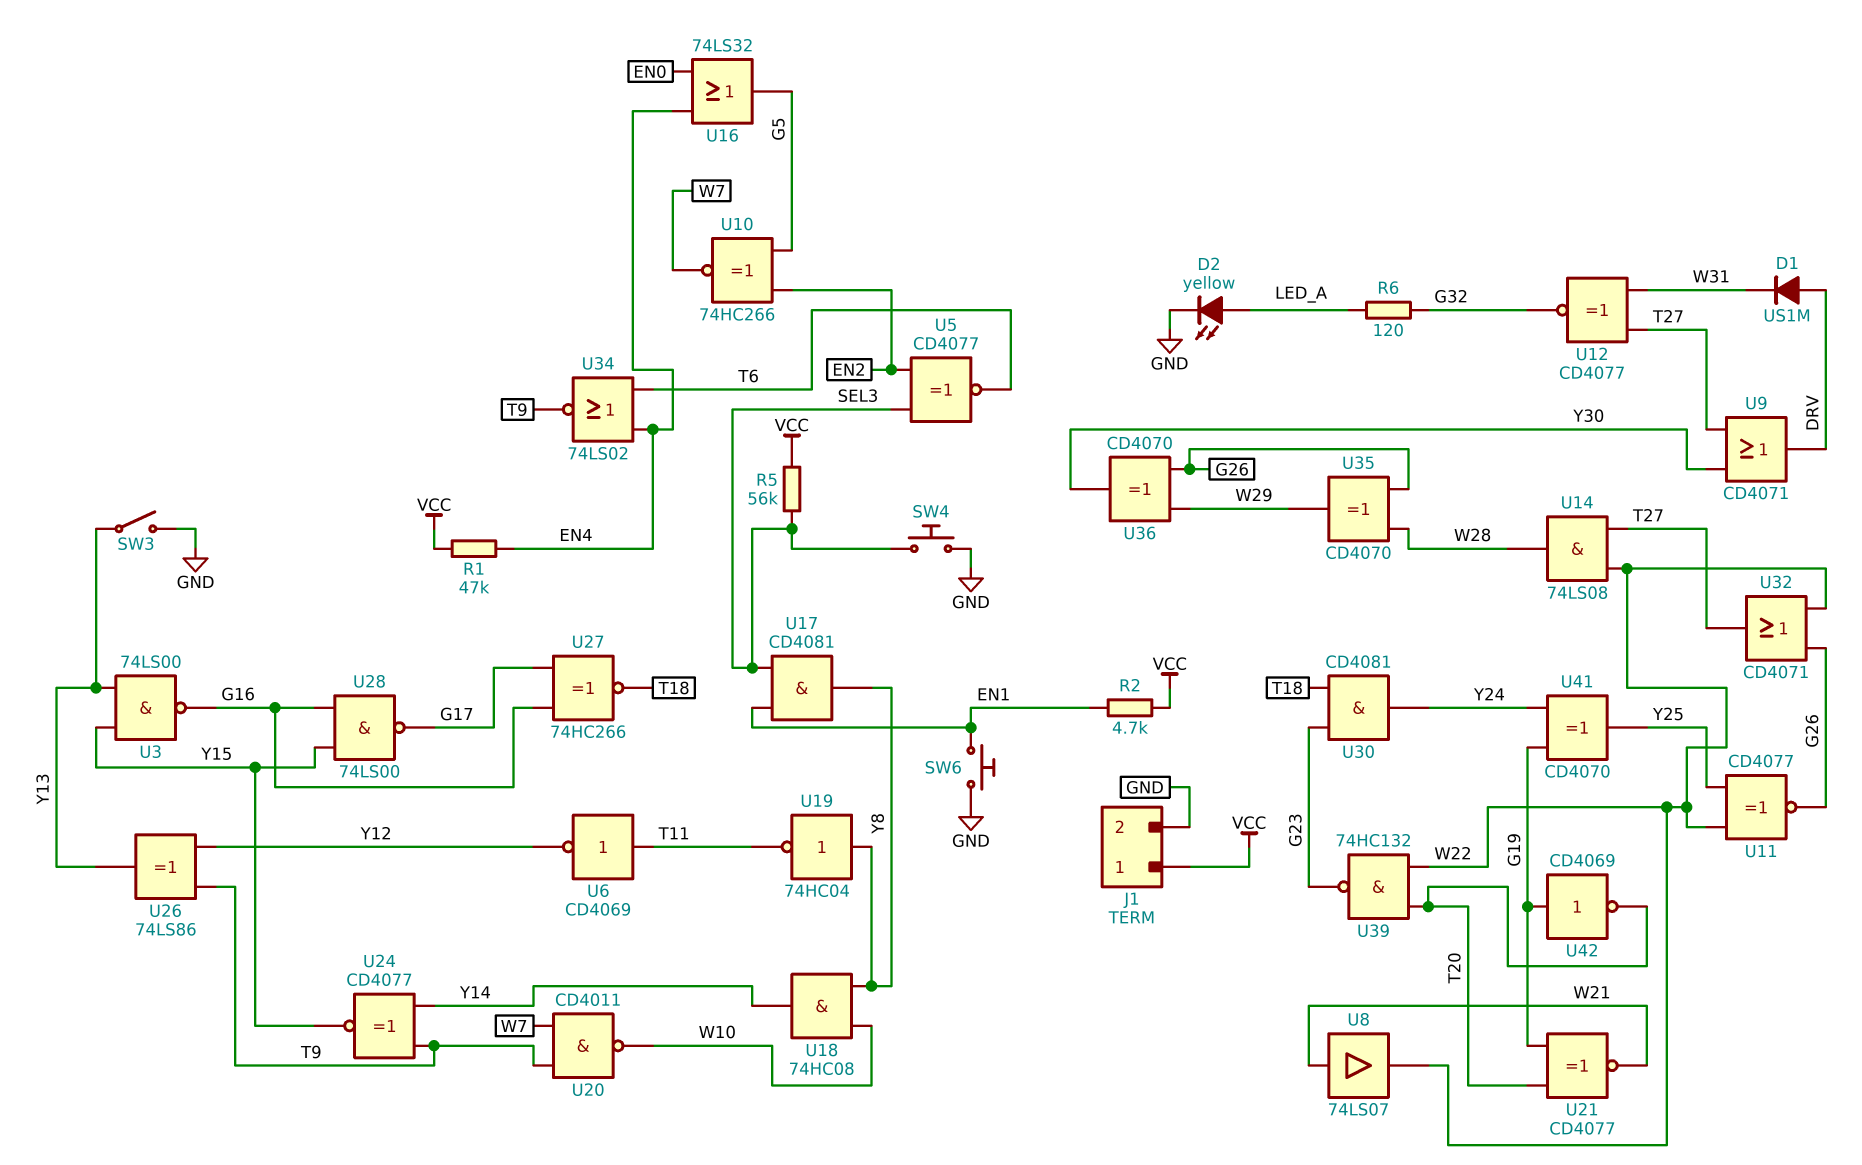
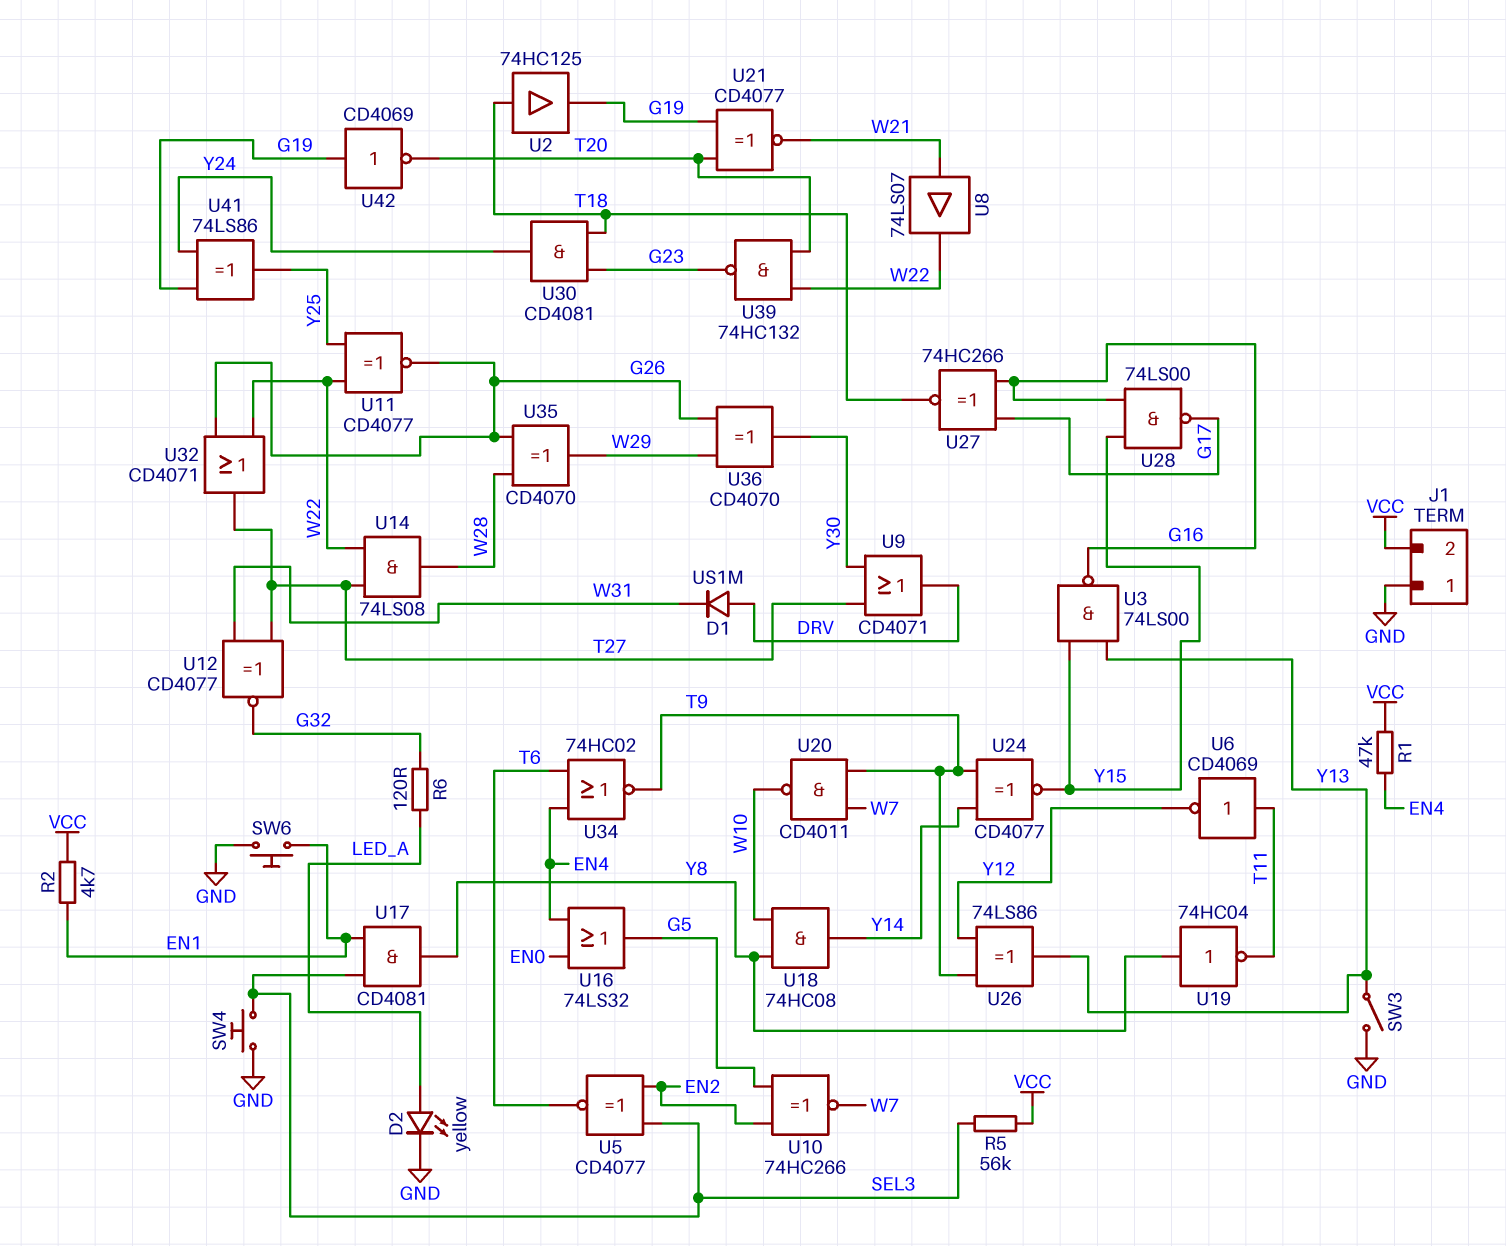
J1 pin 1: VCC -> GND
J1 pin 2: GND -> VCC
U2: none -> buffer 74HC125 (in T18, out G19)
U34: NOR 74LS02 (in EN4, in T6, out T9) -> NOR 74HC02 (in EN4, in T6, out T9)
U41: XOR CD4070 (in G19, in Y24, out Y25) -> XOR 74LS86 (in G19, in Y24, out Y25)

